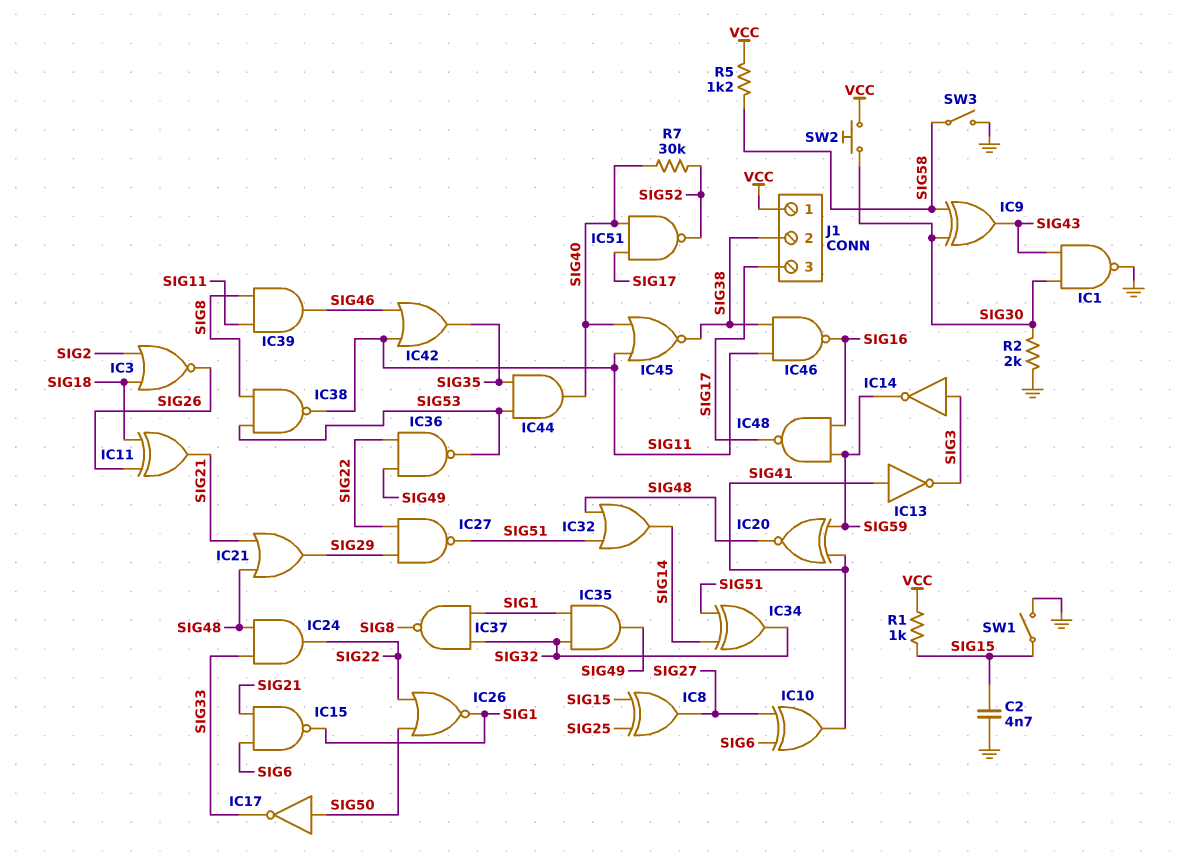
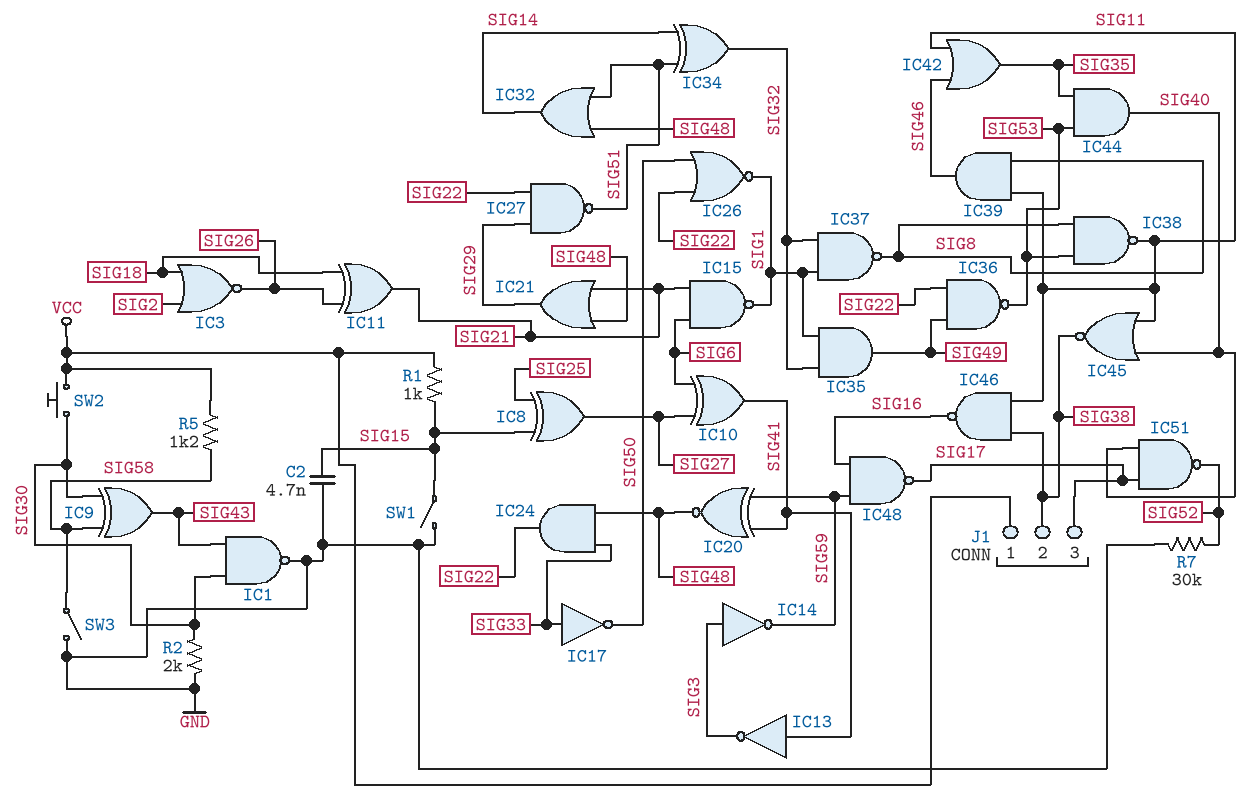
IC17: NOT (in SIG50, out SIG33) -> NOT (in SIG33, out SIG50)
R7: 30k (SIG40, SIG52) -> 30k (GND, SIG52)

